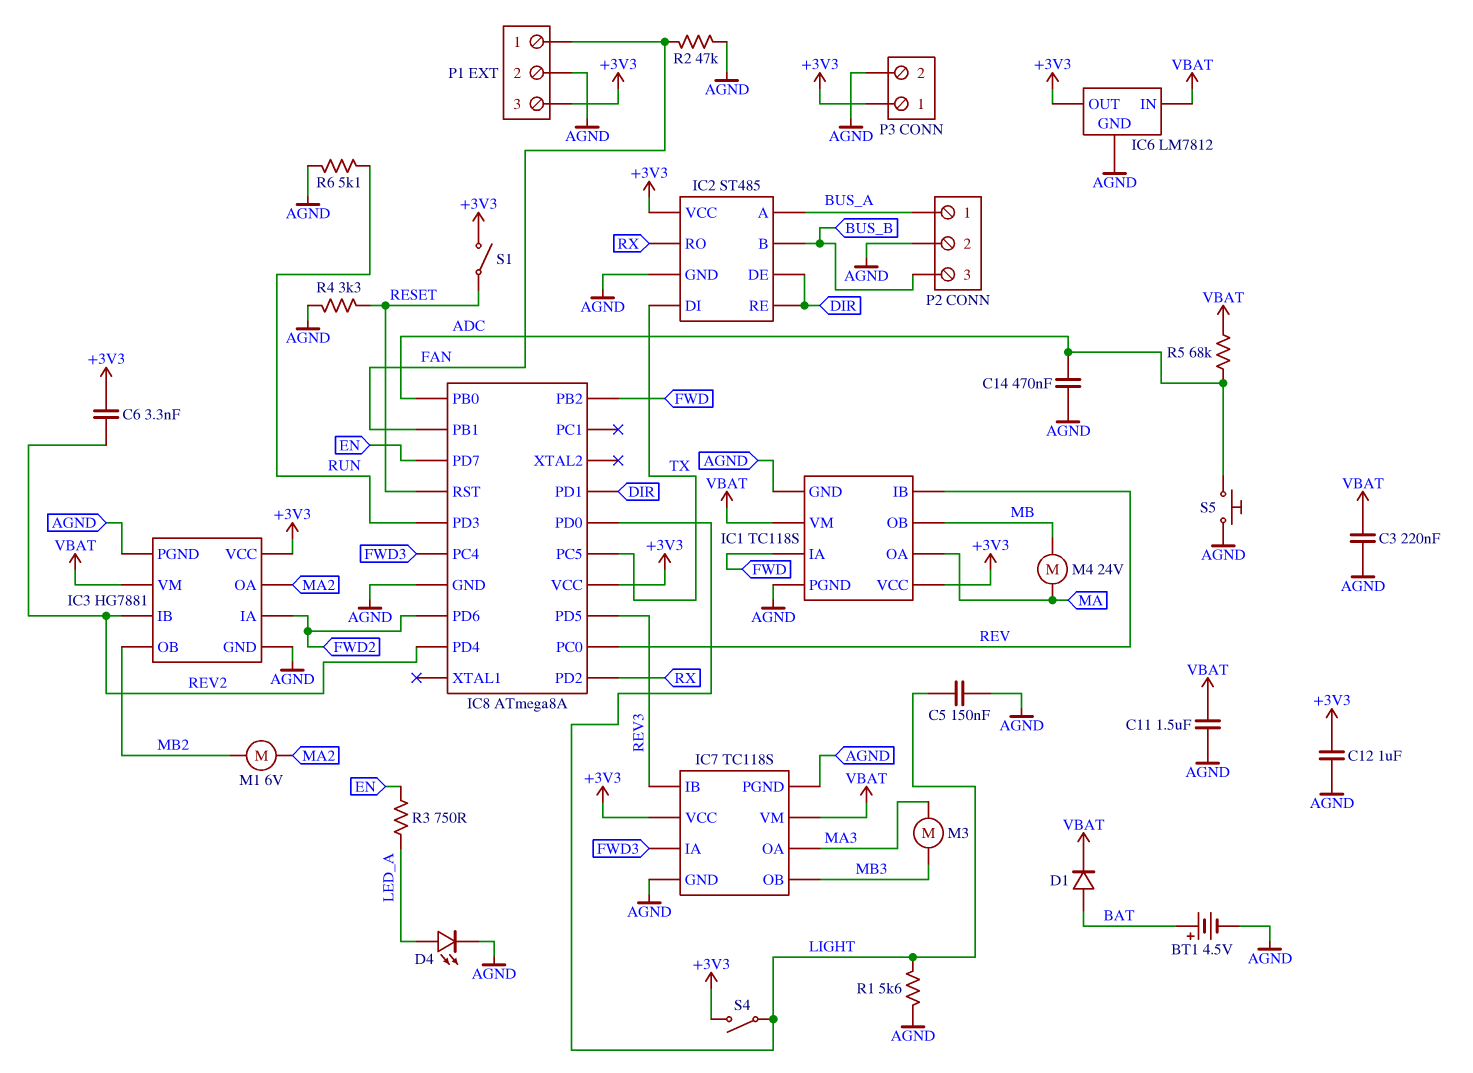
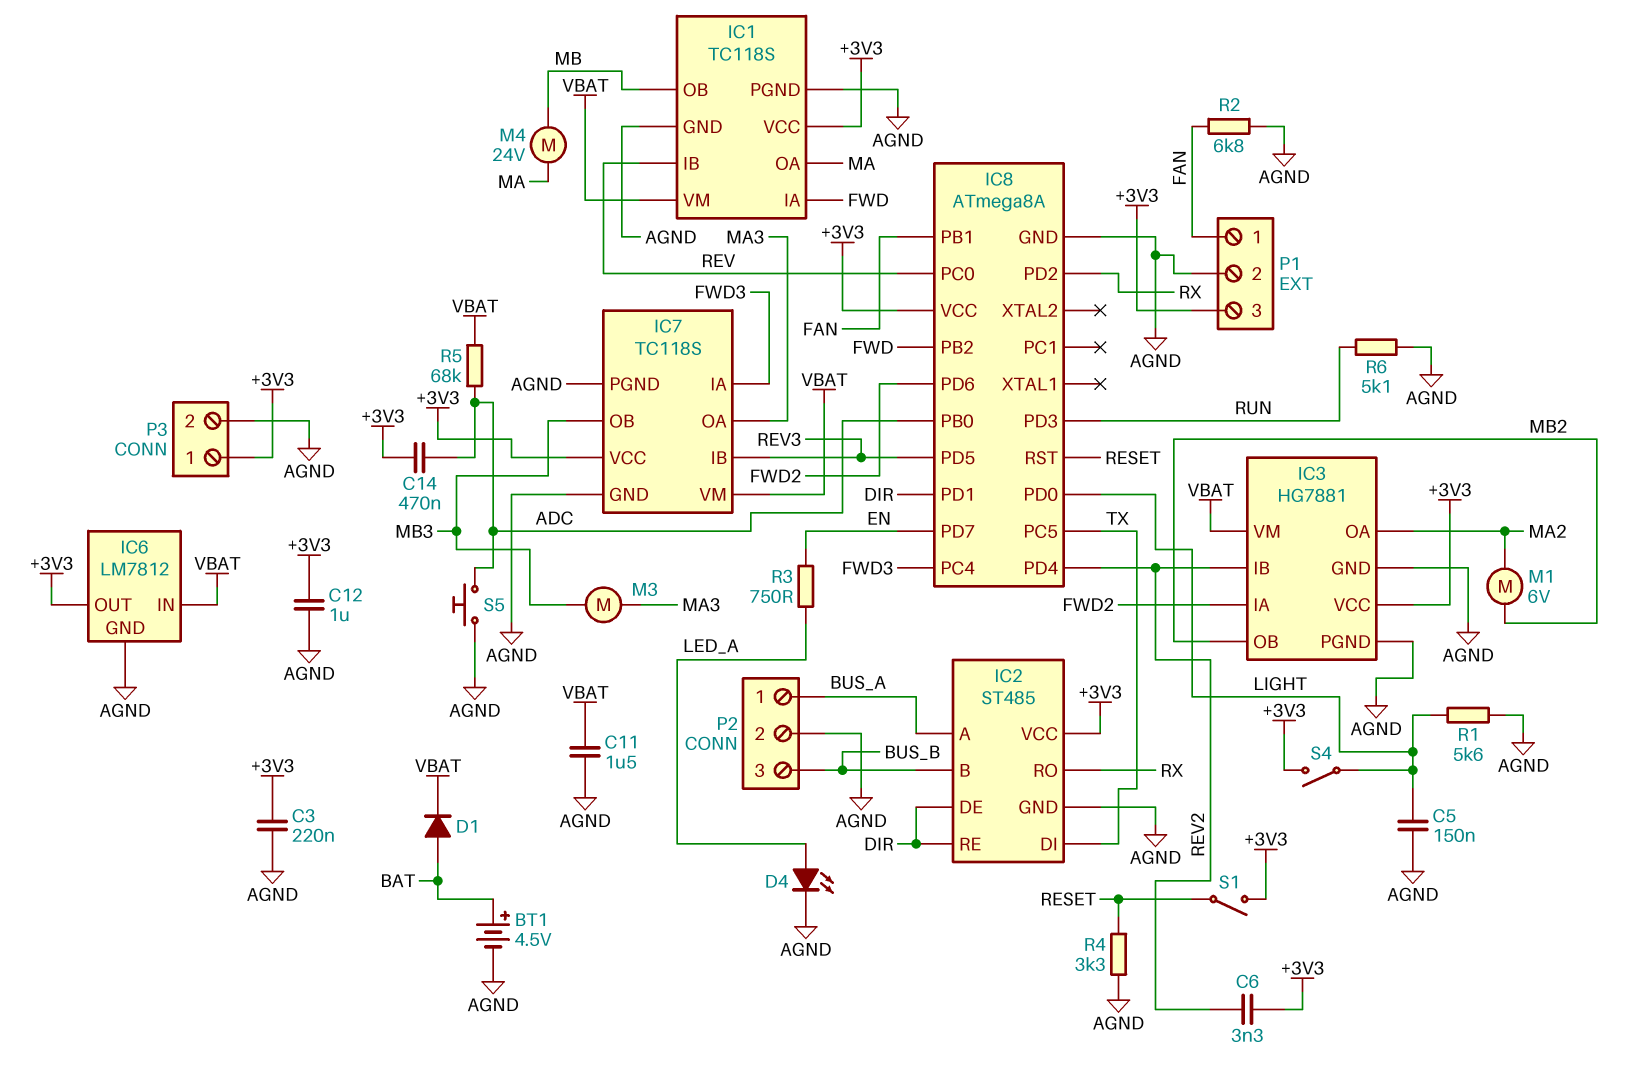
C3: 220nF (AGND, VBAT) -> 220nF (+3V3, AGND)
C14: 470nF (ADC, AGND) -> 470nF (+3V3, ADC)
R2: 47k (AGND, FAN) -> 6.8k (AGND, FAN)

